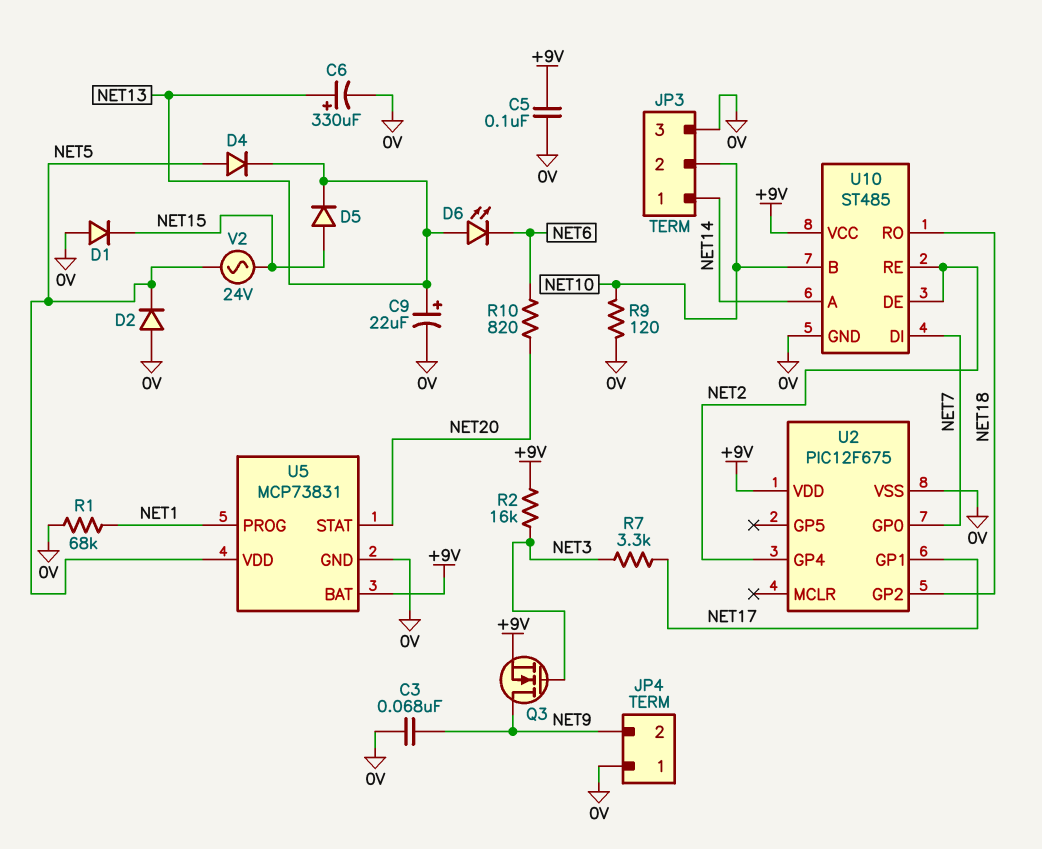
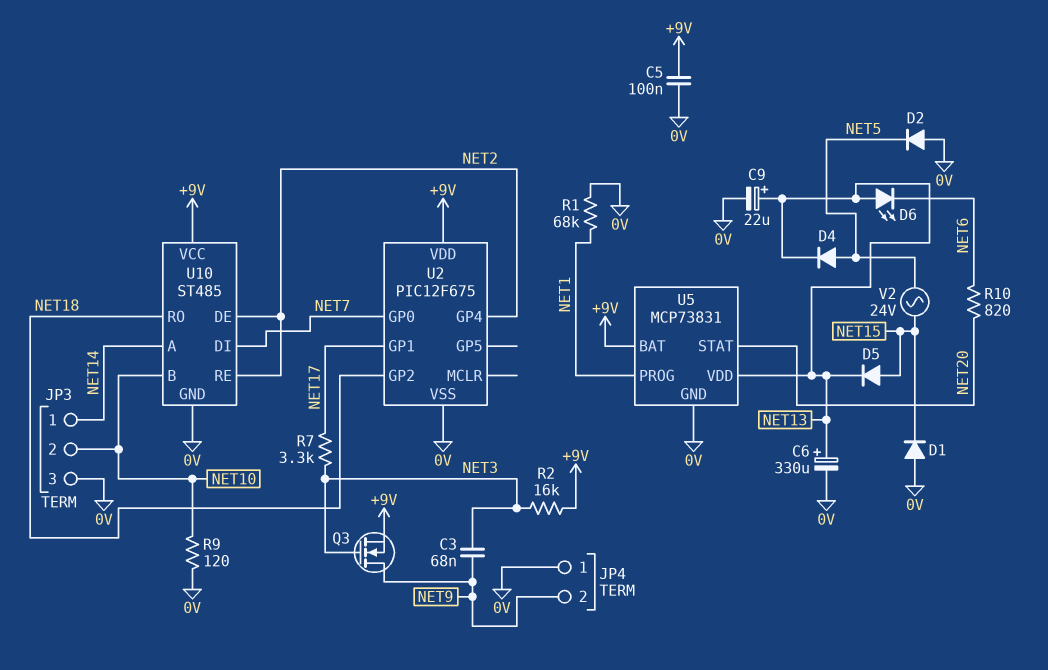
C3: 68nF (0V, NET9) -> 68nF (NET3, NET9)
U5 pin VDD: NET5 -> NET13

